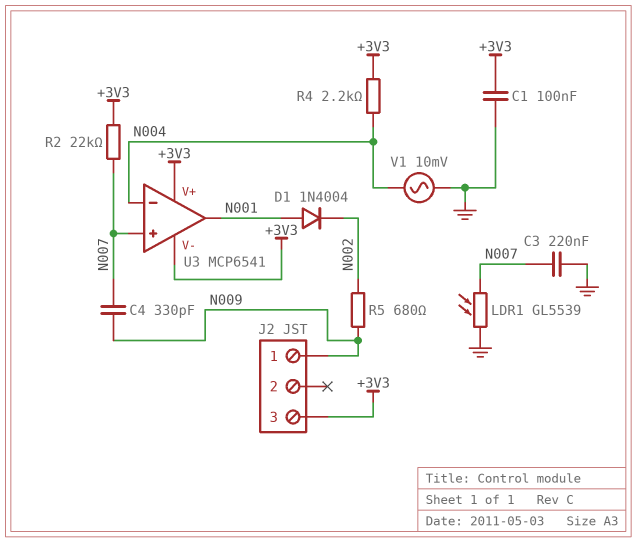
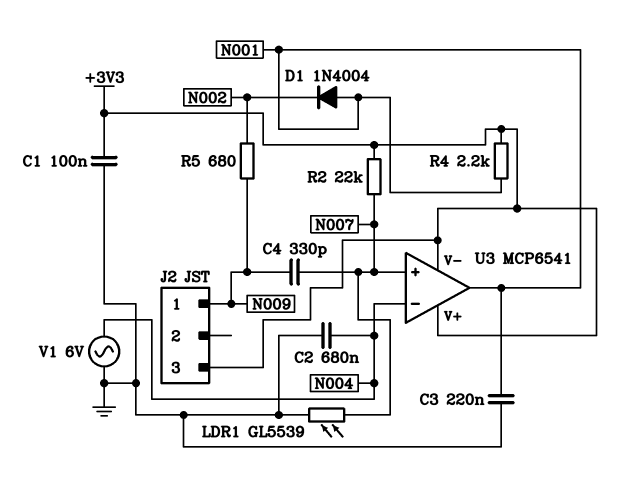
C2: none -> 680nF (GND, N004)
C3: 220nF (GND, N007) -> 220nF (GND, N001)
R4: 2.2k (+3V3, N004) -> 2.2k (+3V3, N001)
V1: AC 10mV (GND, N004) -> AC 6V (GND, N004)

